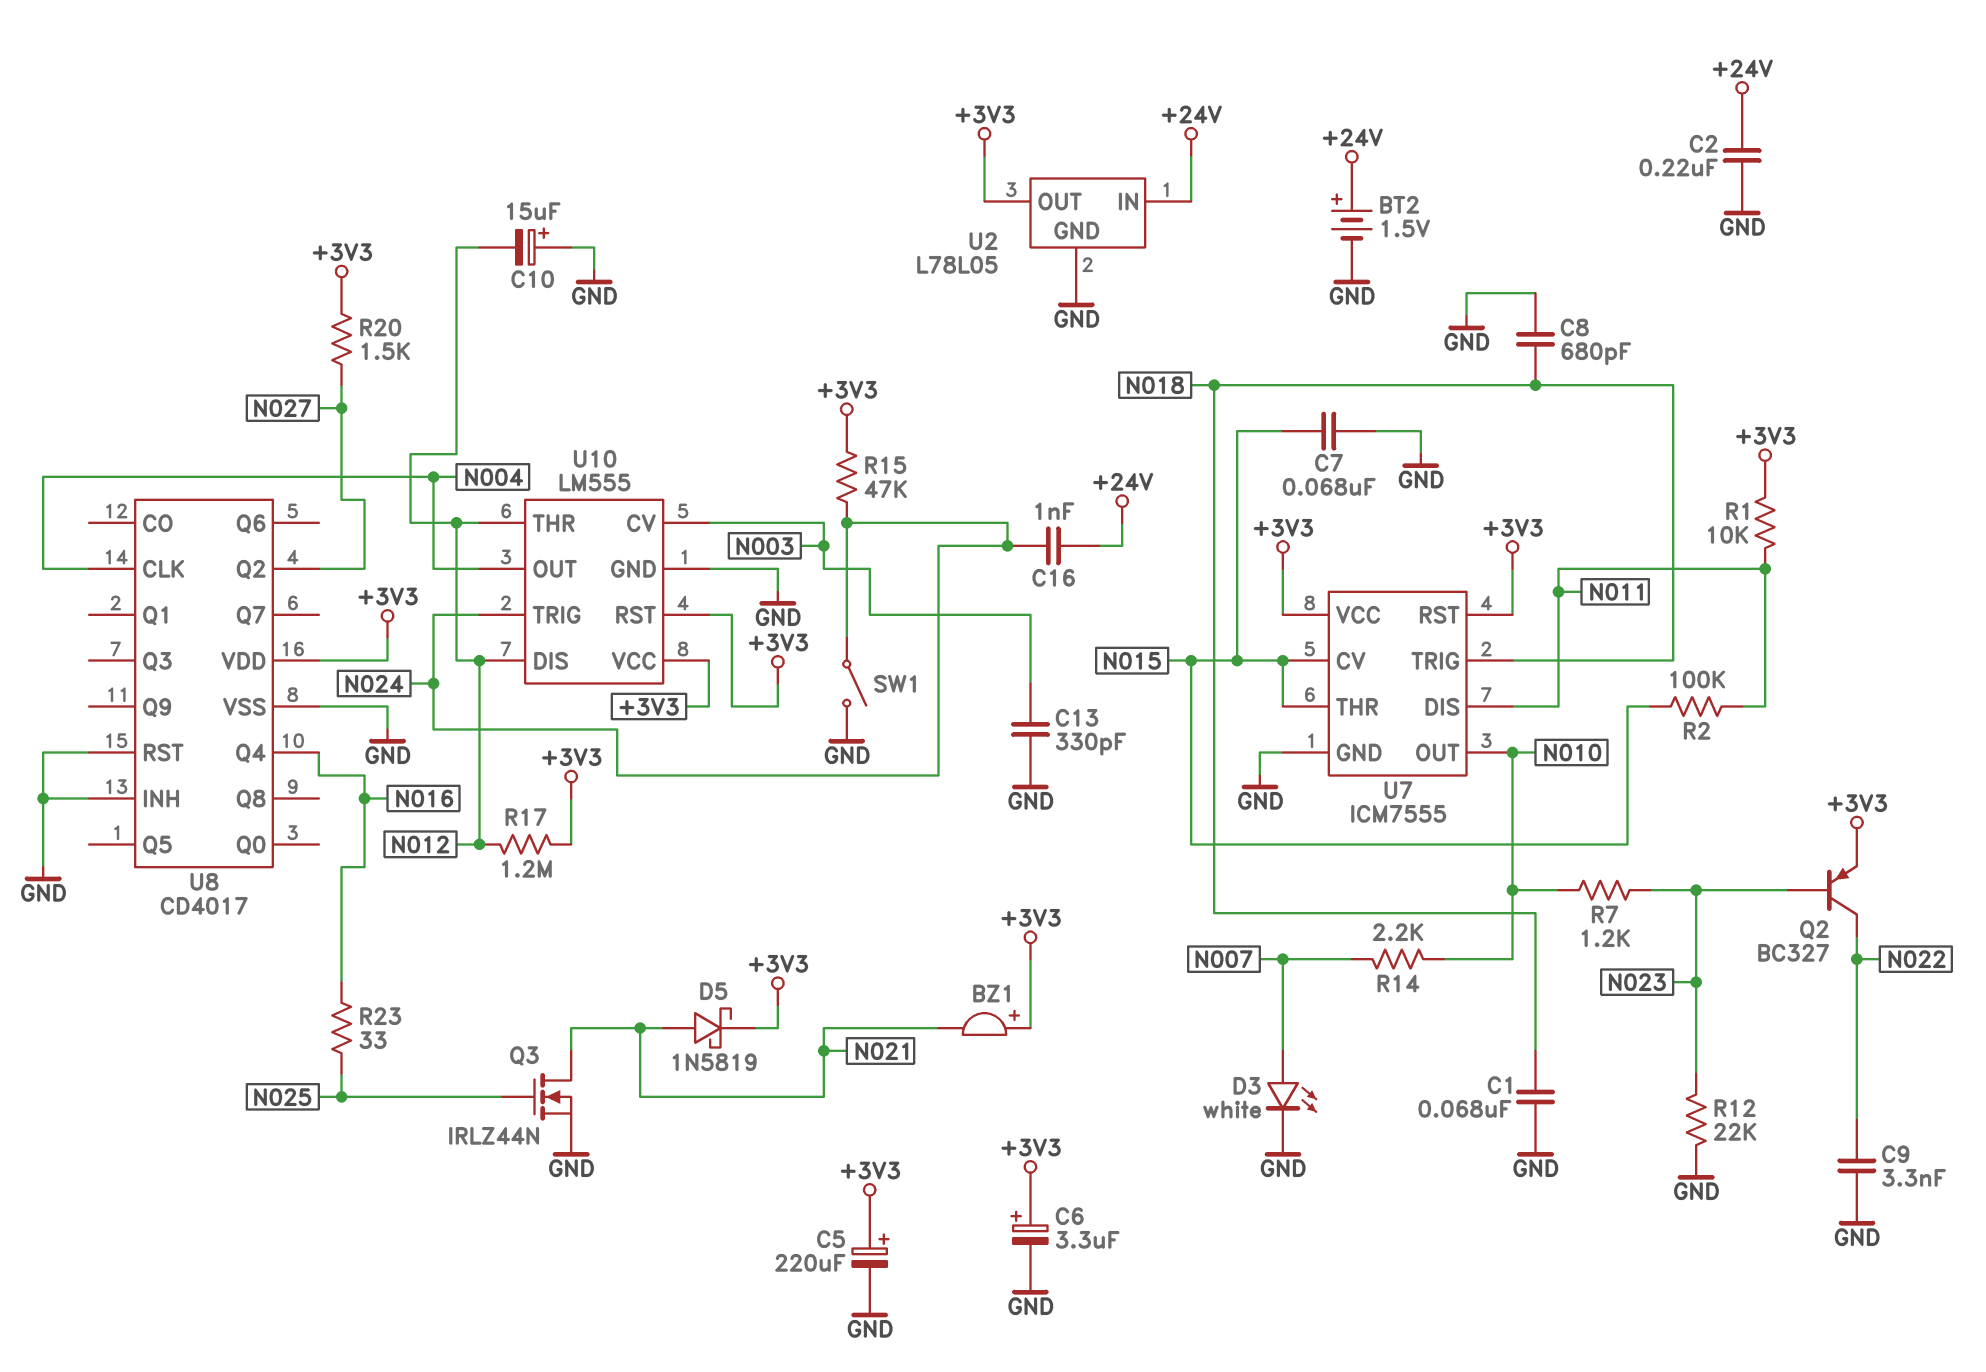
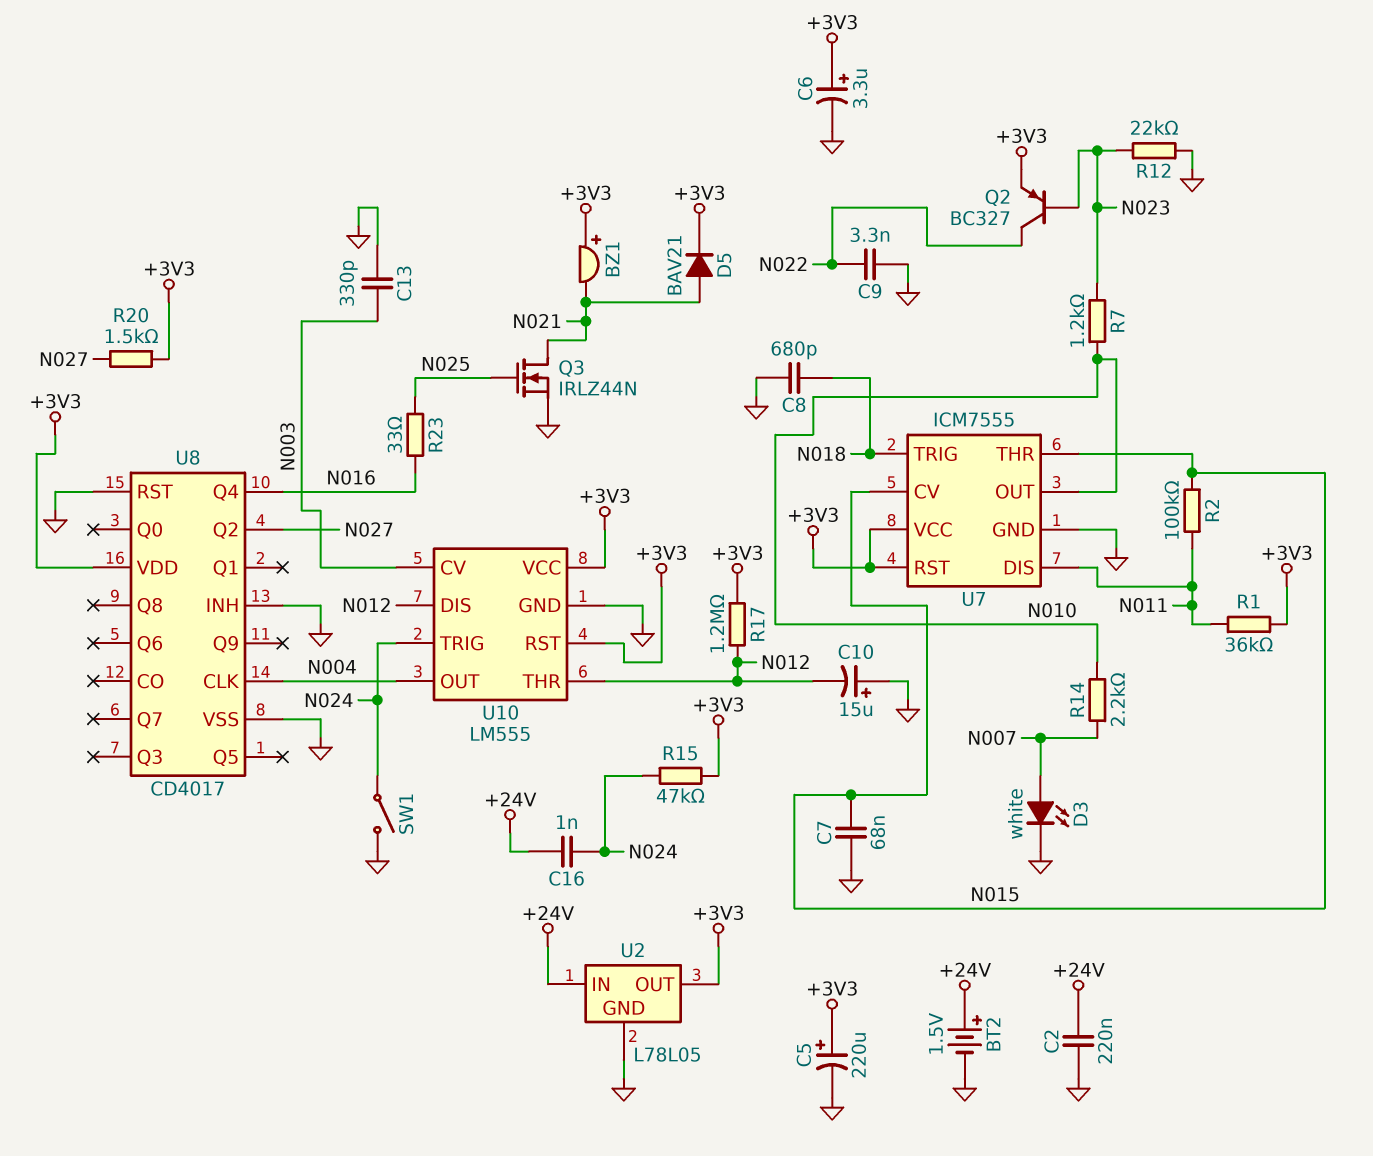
C1: 68nF (GND, N018) -> none
D5: schottky 1N5819 (A N021, K +3V3) -> diode BAV21 (A N021, K +3V3)
R1: 10k (+3V3, N011) -> 36k (+3V3, N011)

